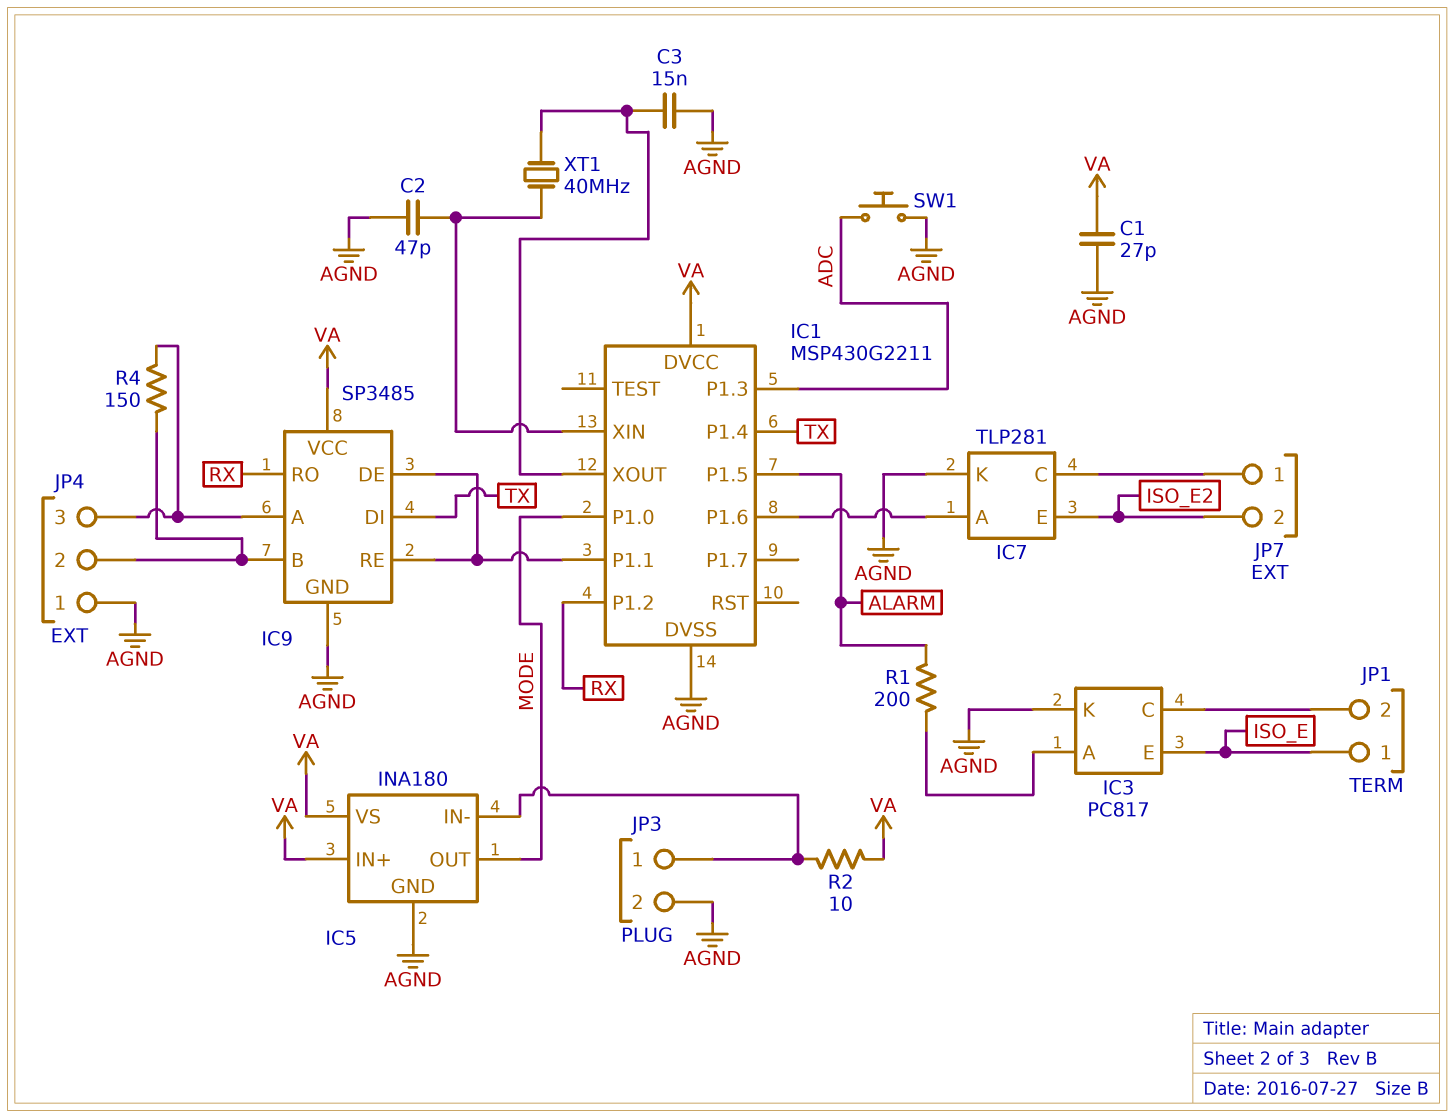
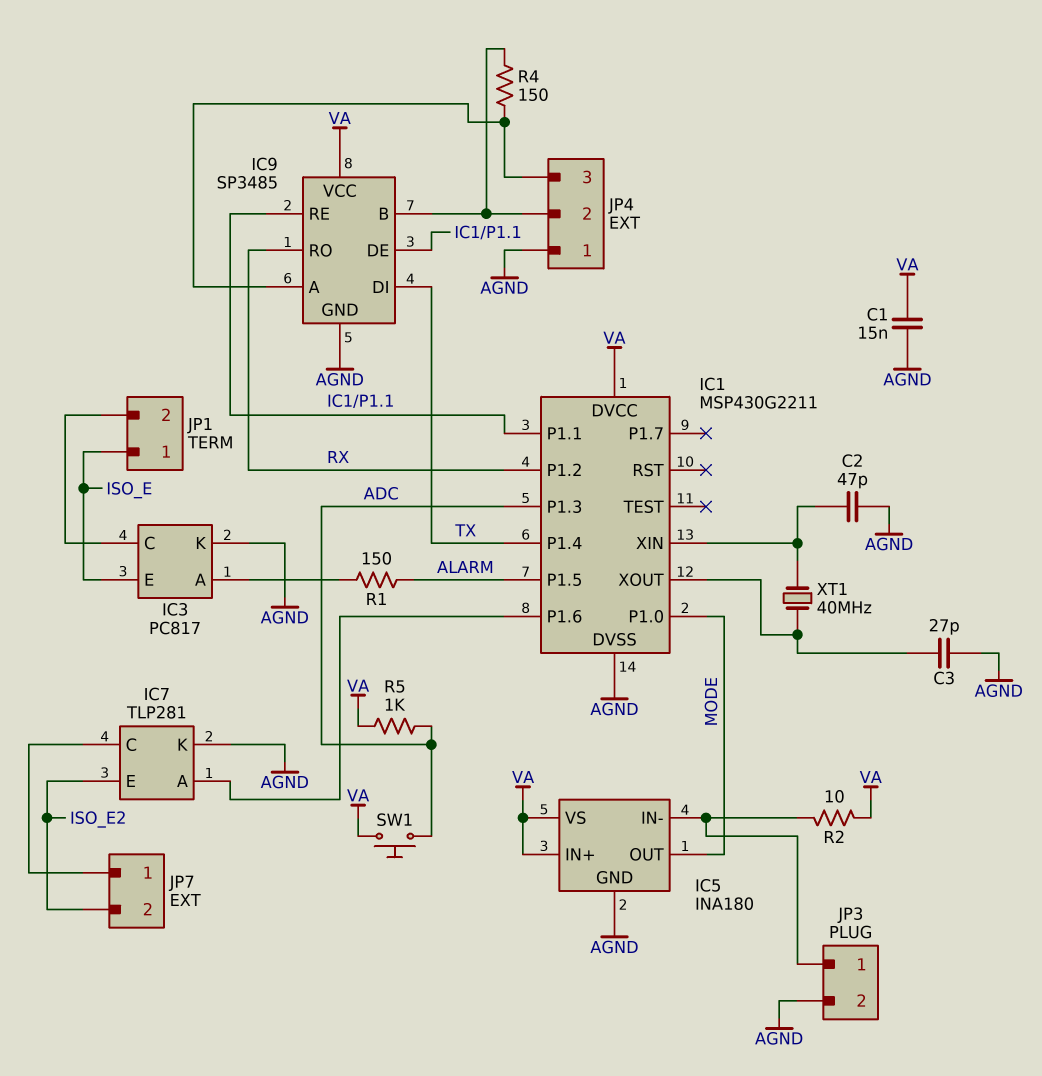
C1: 27pF (AGND, VA) -> 15nF (AGND, VA)
C3: 15nF (AGND, IC1/XOUT) -> 27pF (AGND, IC1/XOUT)
R1: 200 (ALARM, IC3/A) -> 150 (ALARM, IC3/A)
R5: none -> 1k (ADC, VA)
SW1: button (ADC, AGND) -> button (ADC, VA)

